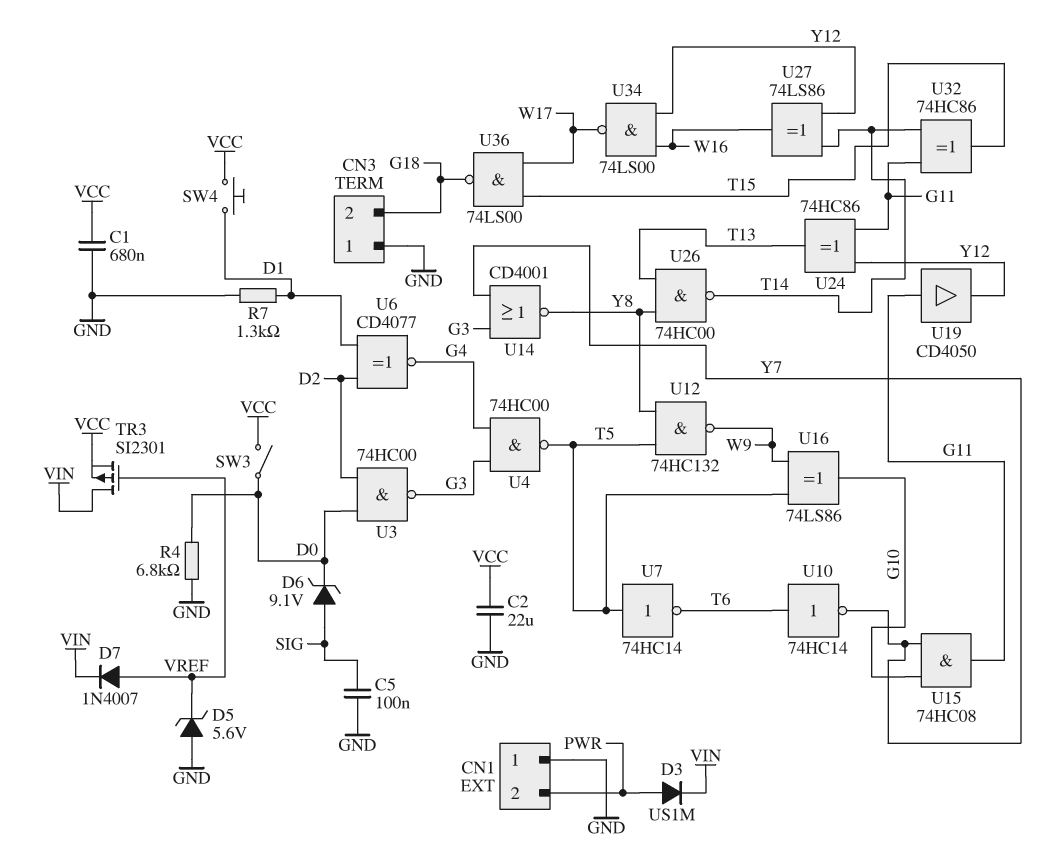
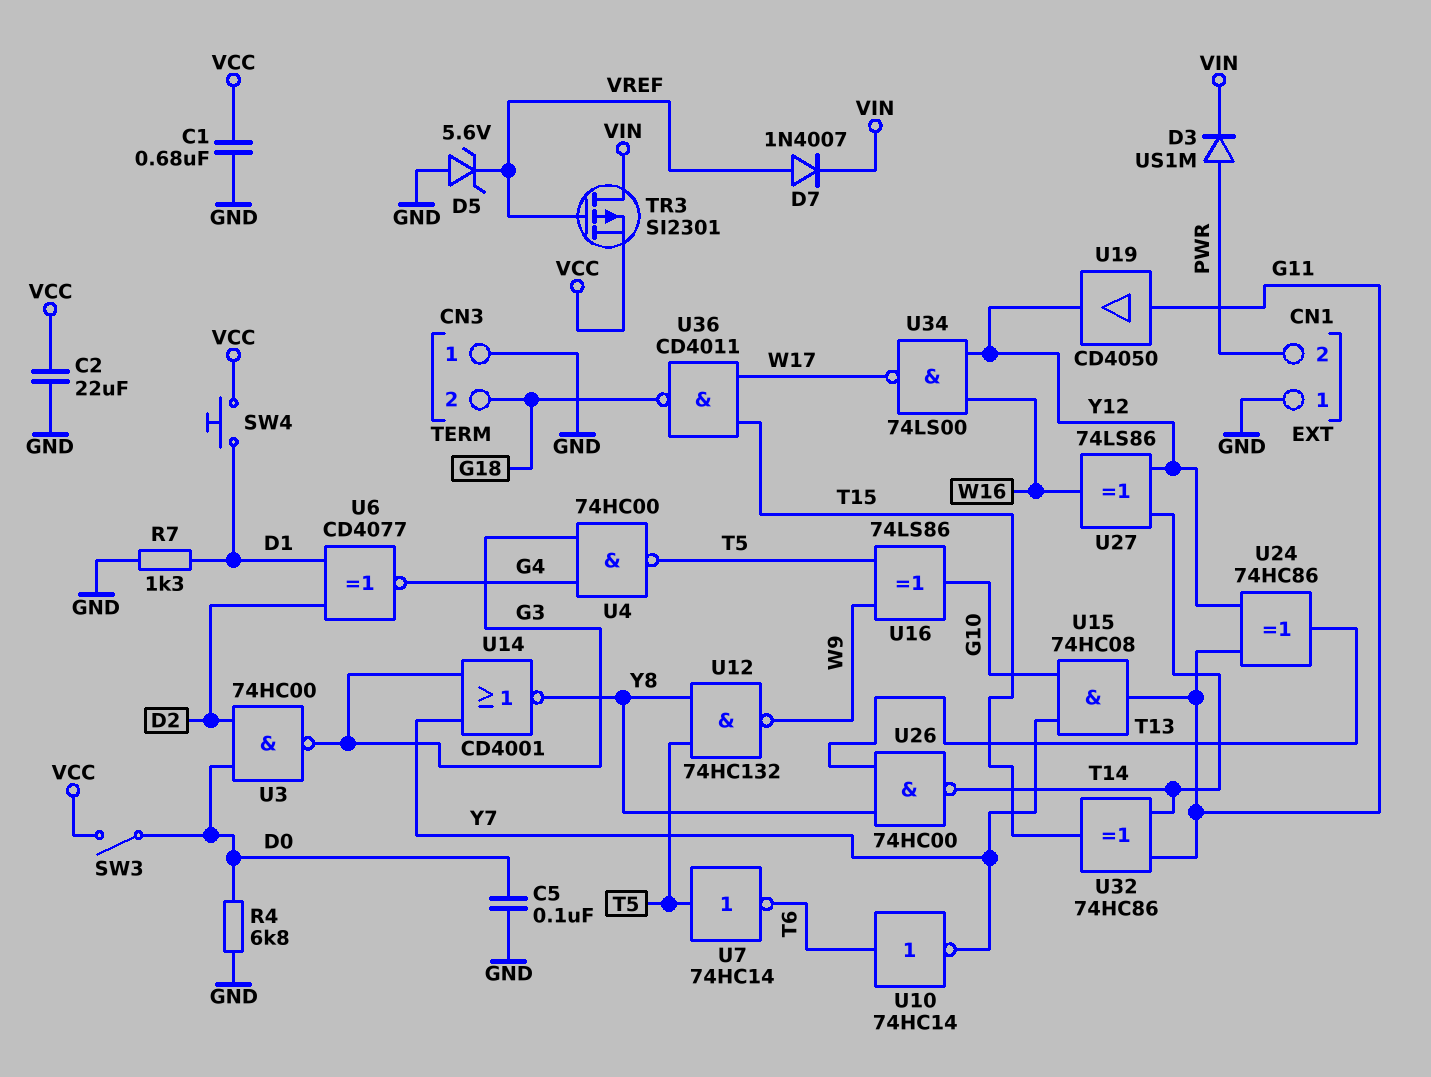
C5: 100nF (GND, SIG) -> 100nF (D0, GND)
D6: zener 9.1V (A SIG, K D0) -> none
U36: NAND 74LS00 (in T15, in W17, out G18) -> NAND CD4011 (in T15, in W17, out G18)

